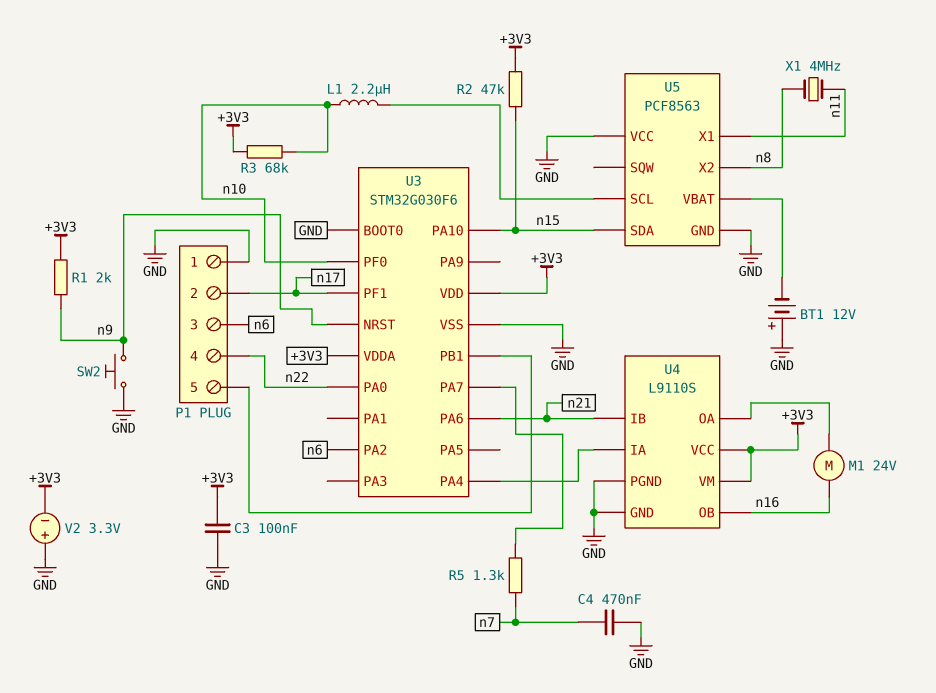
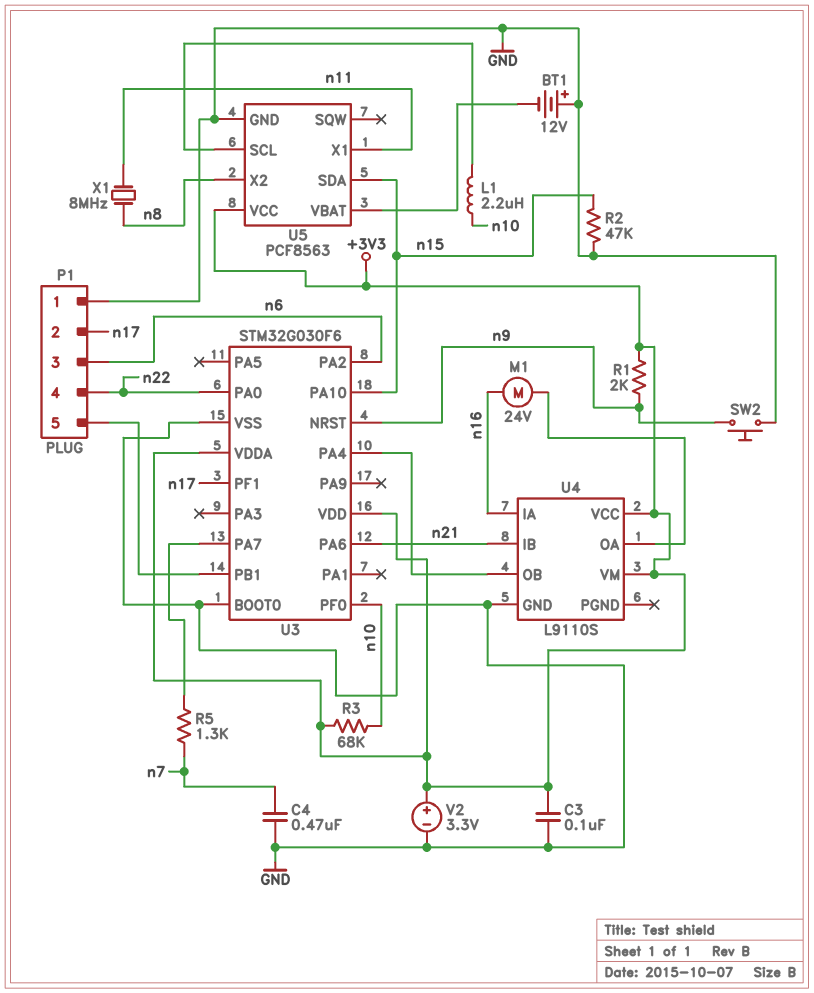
R2: 47k (+3V3, n15) -> 47k (GND, n15)
U4 pin IA: U3/PA4 -> n16
U4 pin OB: n16 -> U3/PA4
U4 pin PGND: GND -> none
U5 pin VCC: GND -> +3V3
V2: 3.3V (plus GND, minus +3V3) -> 3.3V (plus +3V3, minus GND)
X1: 4MHz (n8, n11) -> 8MHz (n8, n11)

